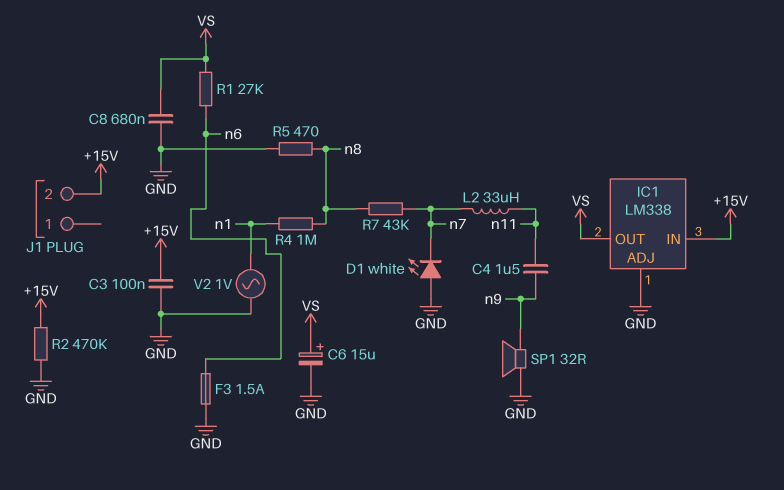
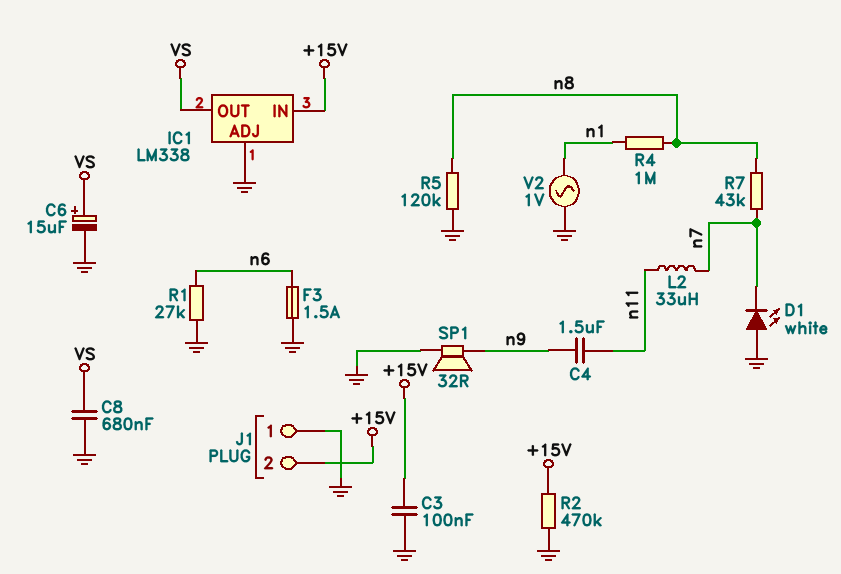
J1 pin 1: none -> GND
R1: 27k (VS, n6) -> 27k (GND, n6)
R5: 470 (GND, n8) -> 120k (GND, n8)

